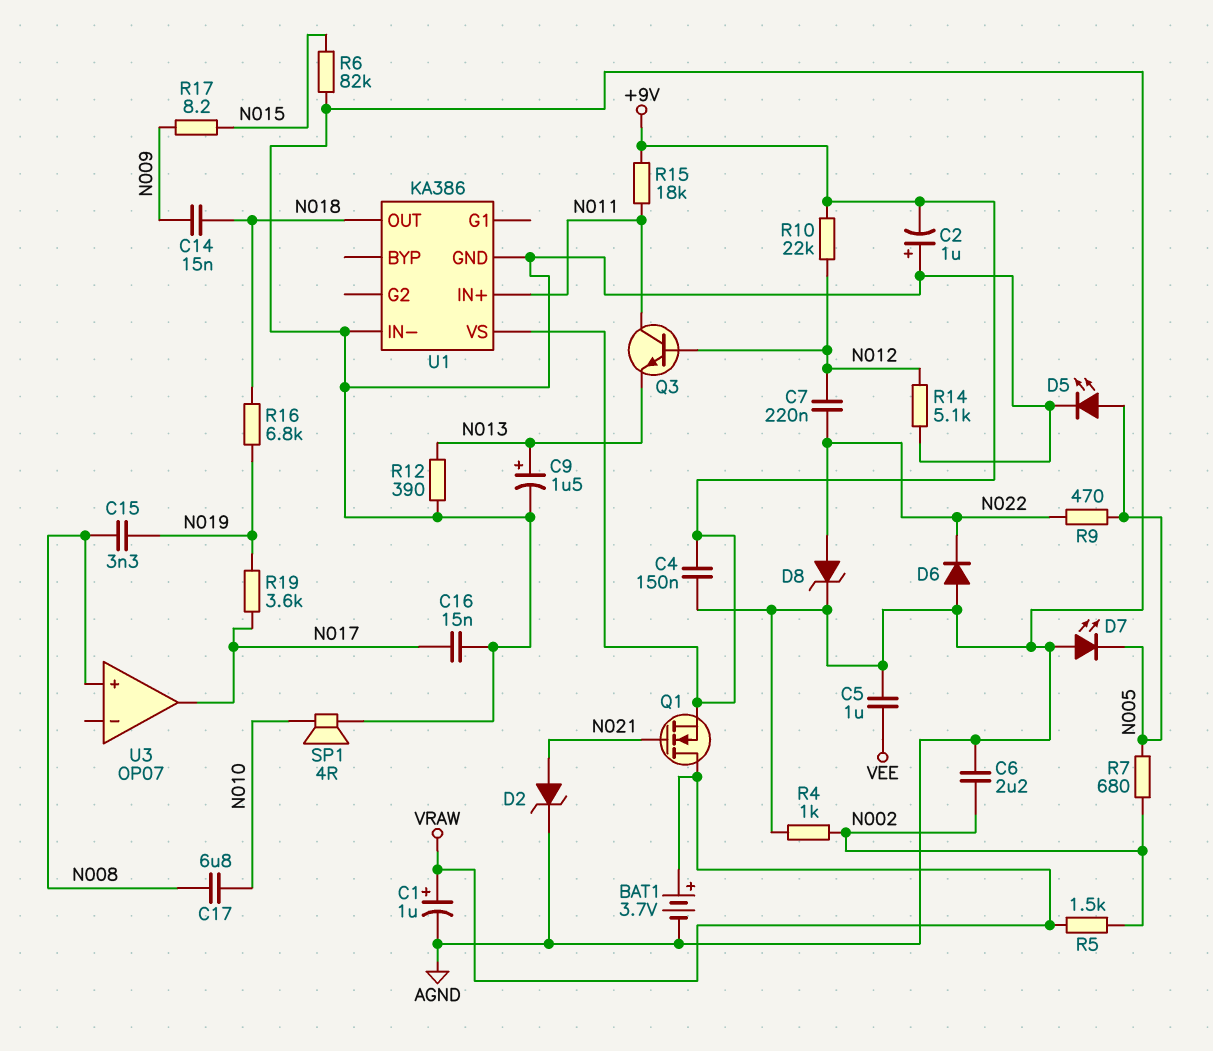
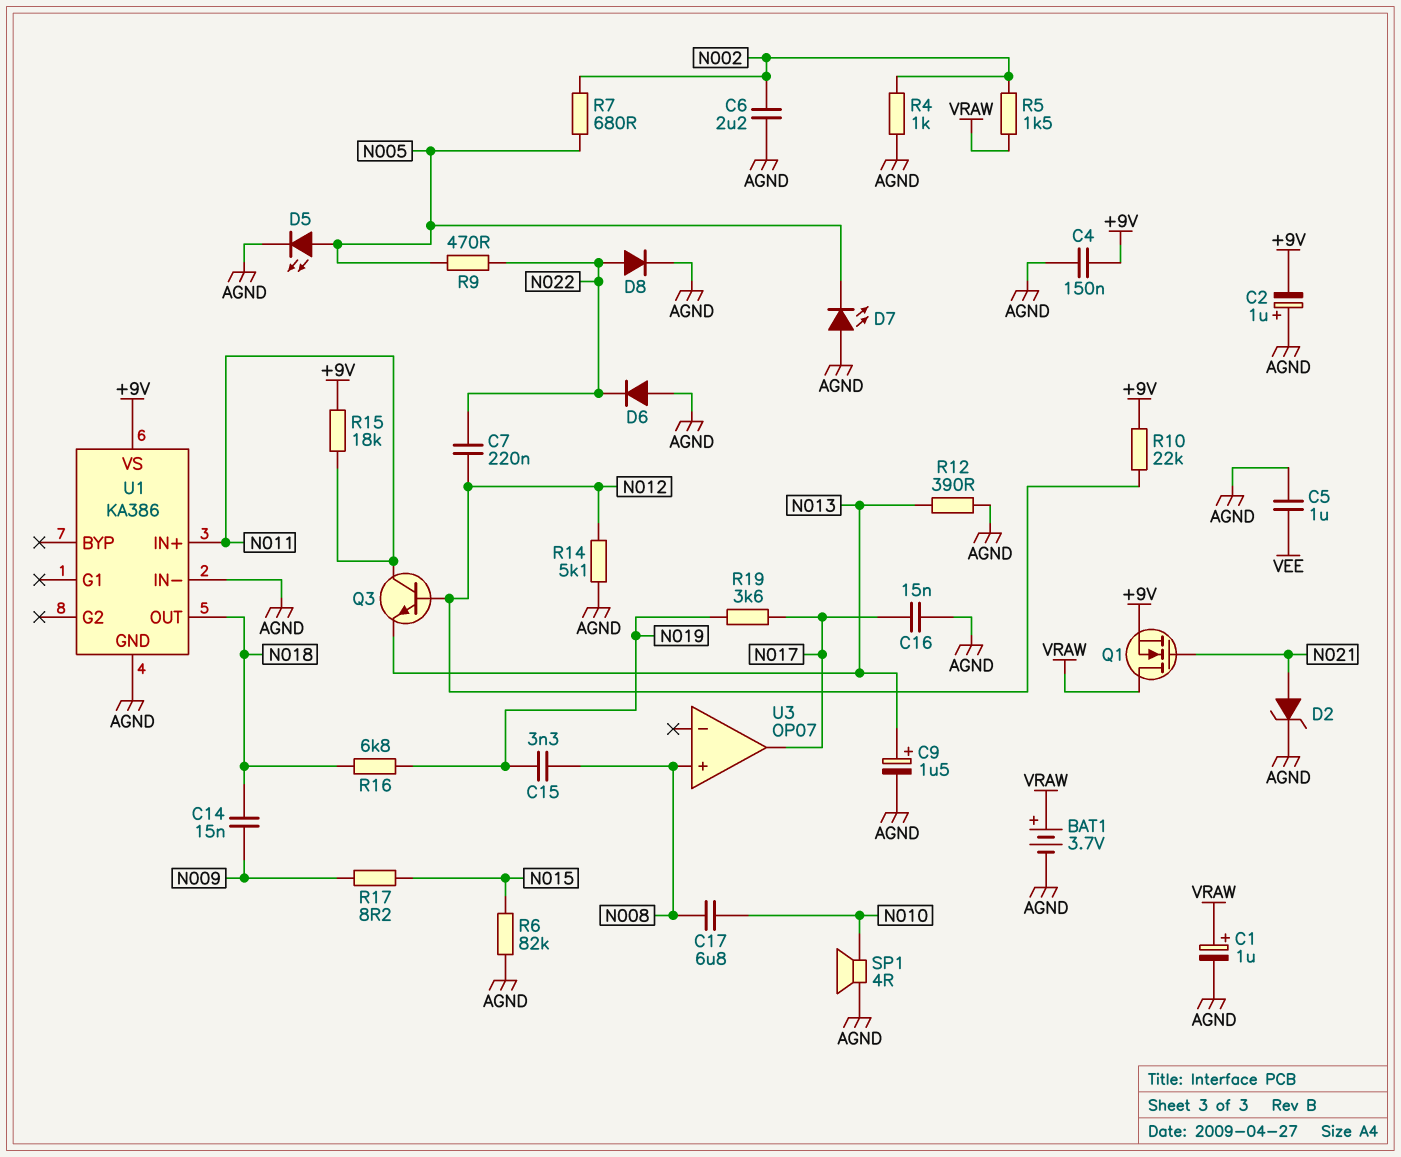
D8: zener (A N022, K AGND) -> diode (A N022, K AGND)

